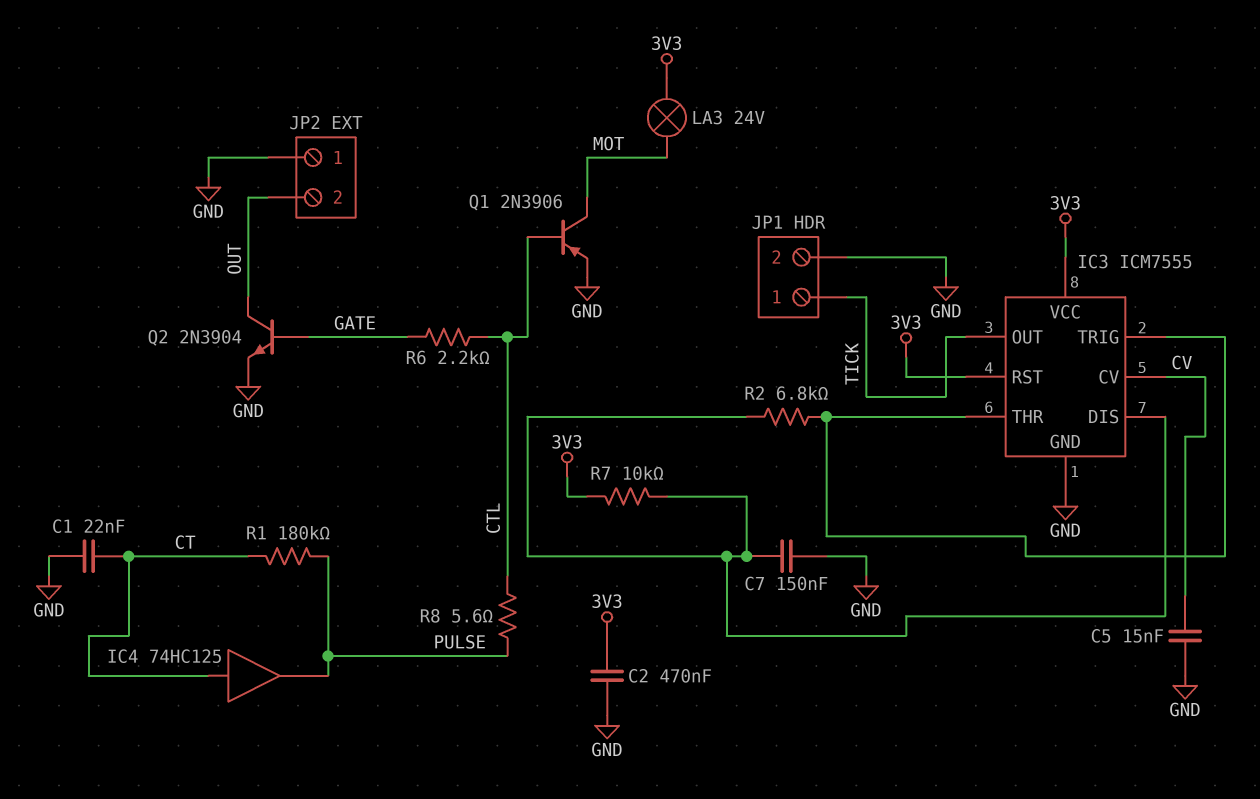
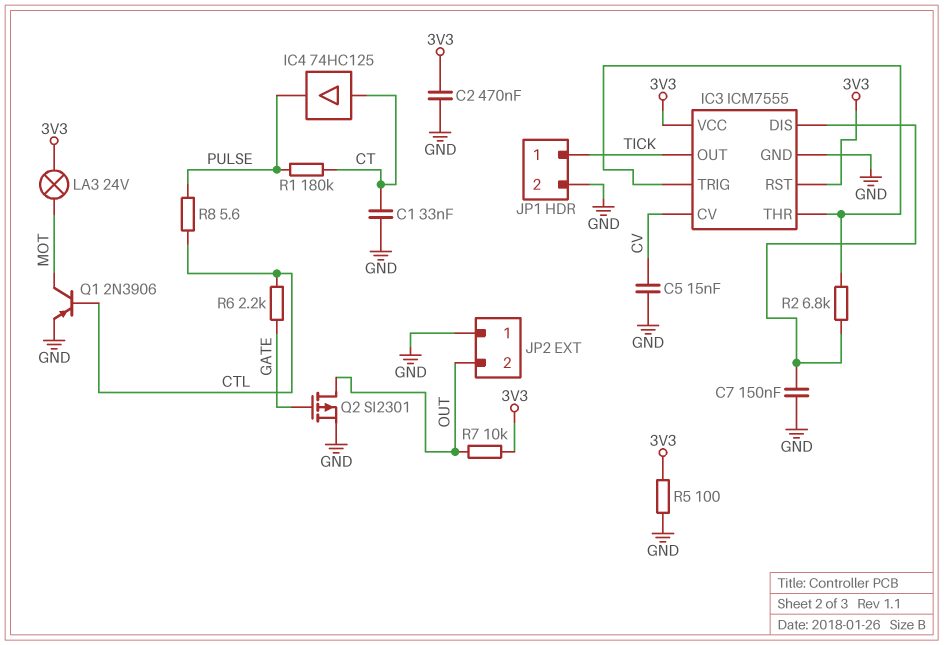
C1: 22nF (CT, GND) -> 33nF (CT, GND)
Q2: NPN 2N3904 (B GATE, C OUT, E GND) -> PMOS SI2301 (G GATE, D OUT, S GND)
R5: none -> 100 (3V3, GND)
R7: 10k (3V3, IC3/DIS) -> 10k (3V3, OUT)

